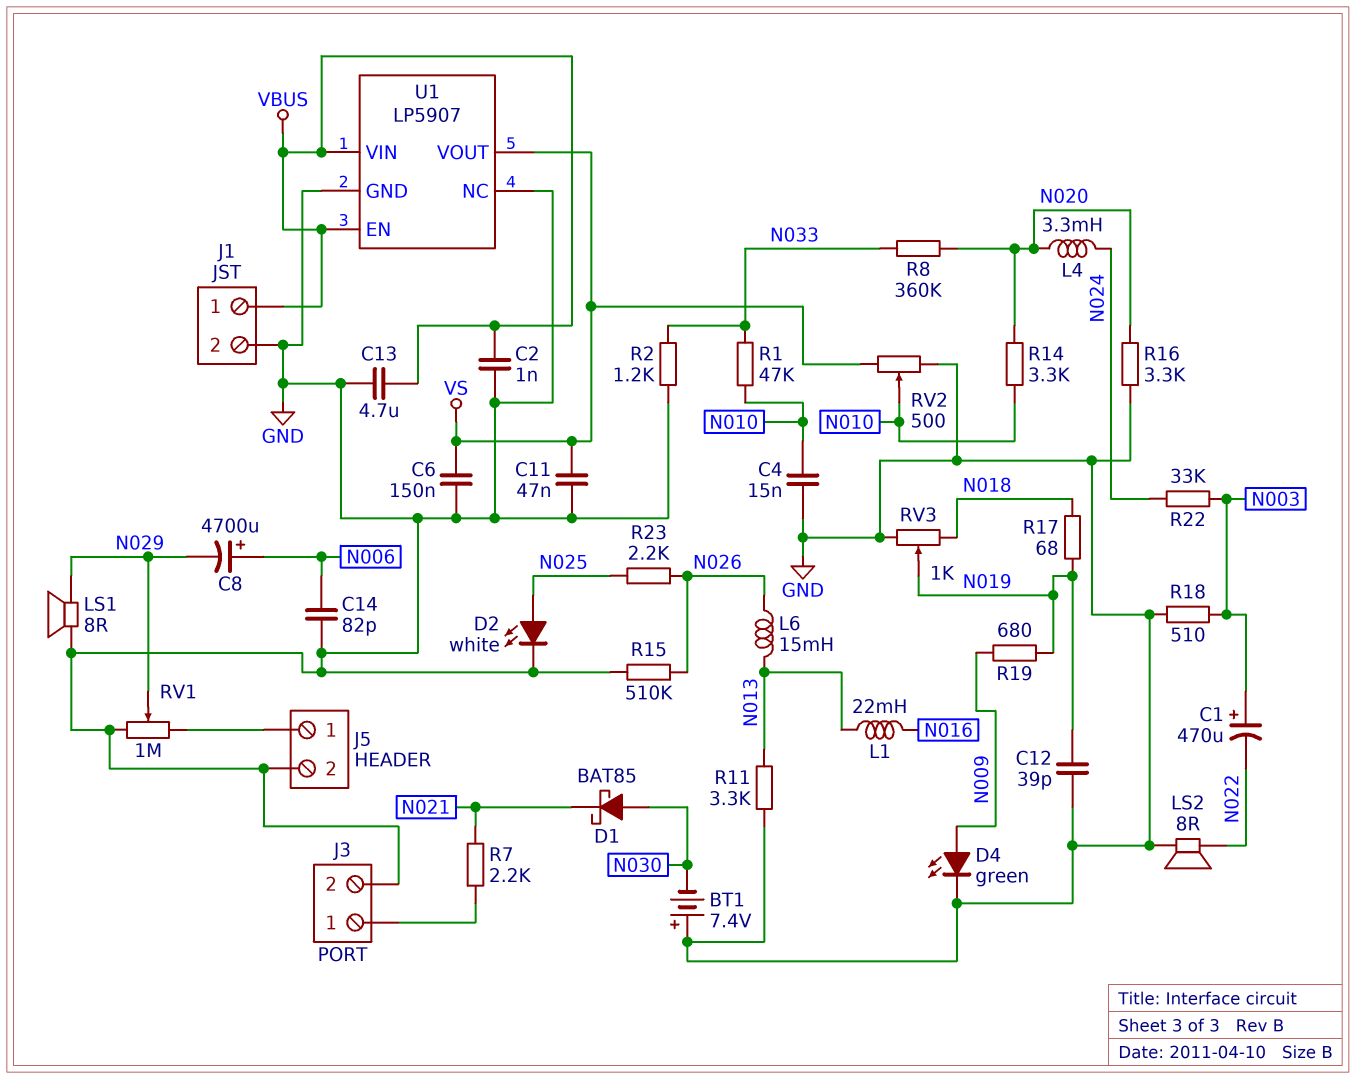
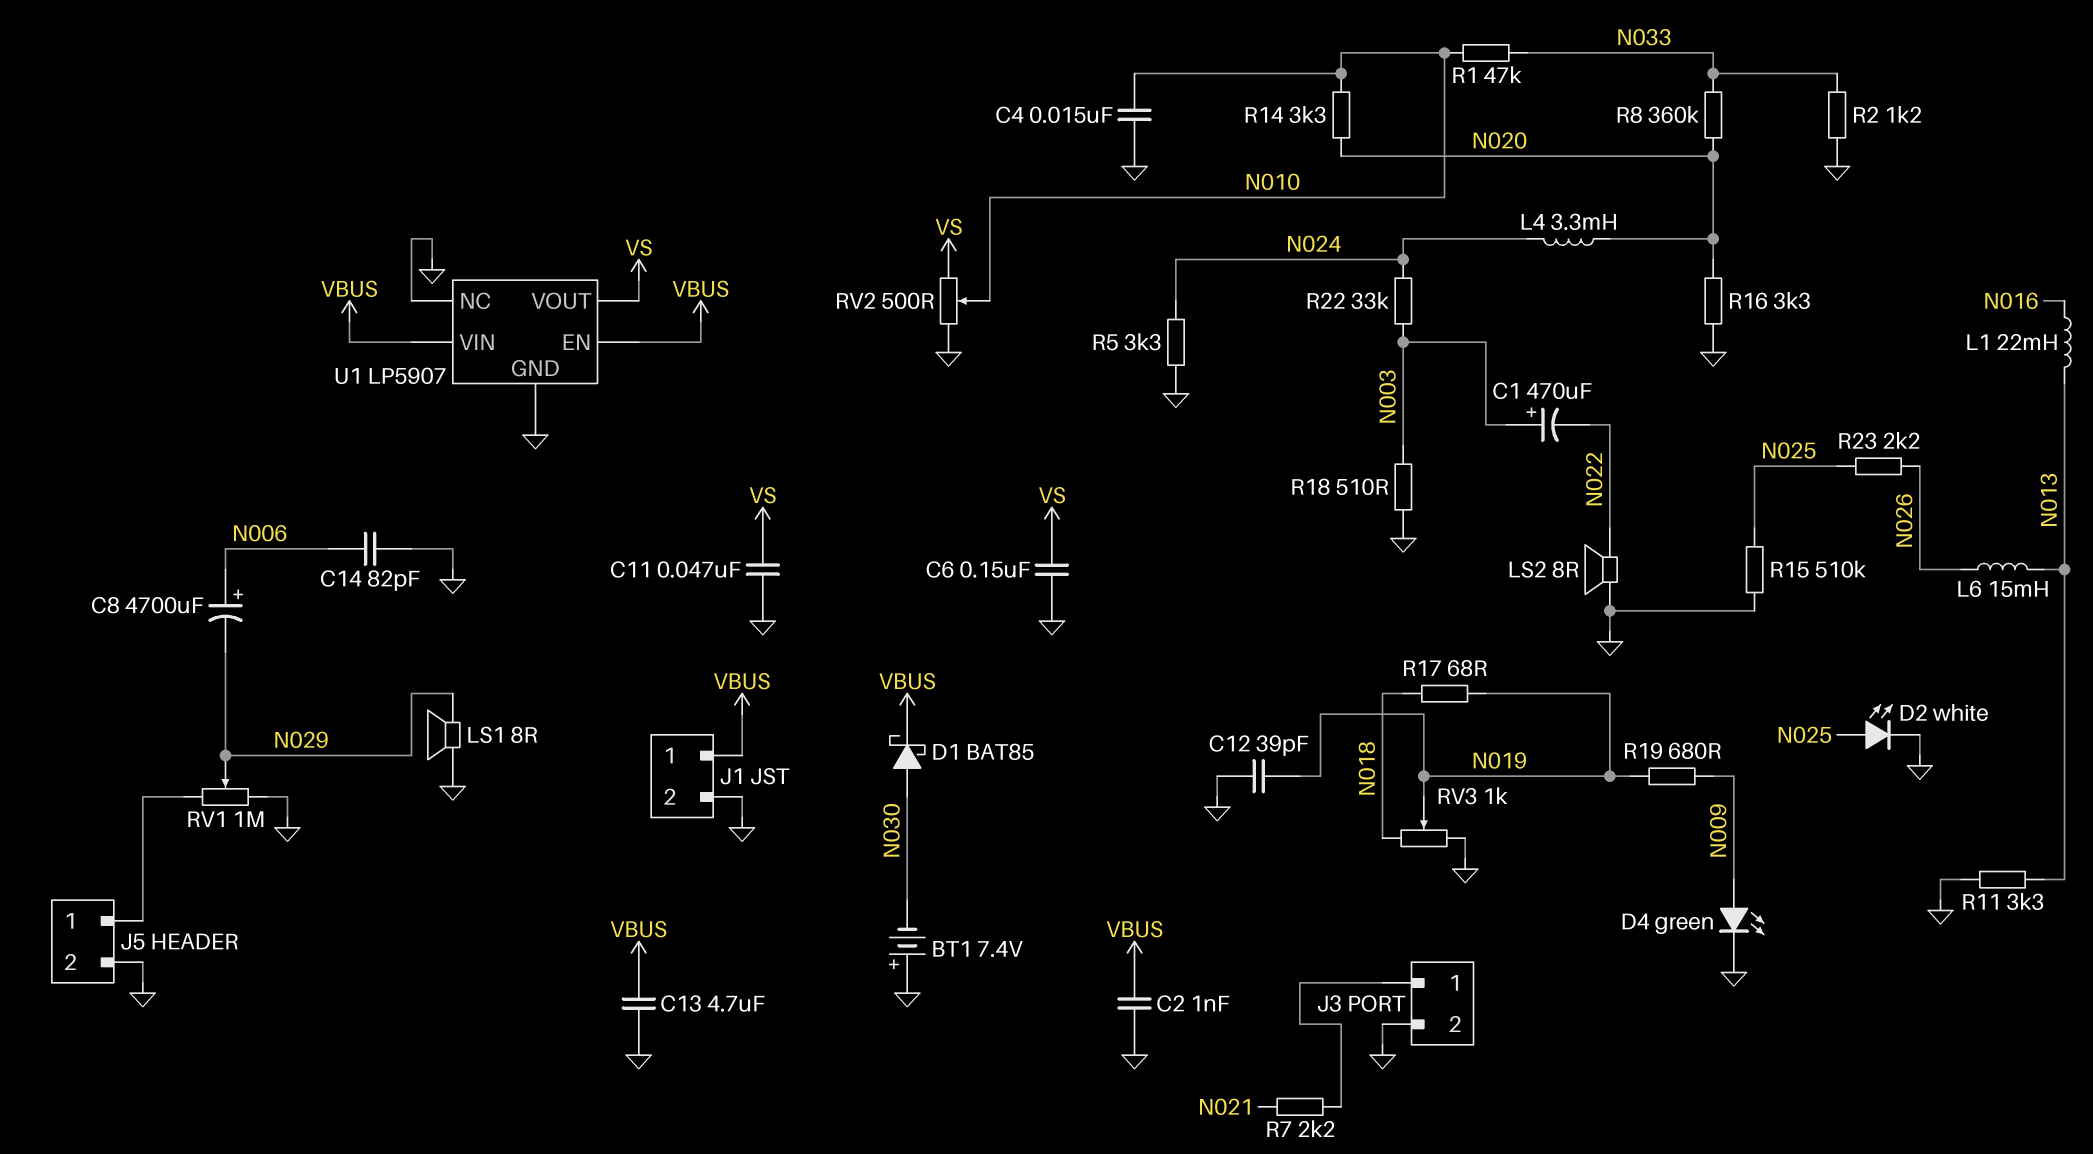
D1: schottky BAT85 (A N030, K N021) -> schottky BAT85 (A N030, K VBUS)
R5: none -> 3.3k (GND, N024)
R15: 510k (GND, N026) -> 510k (GND, N025)

